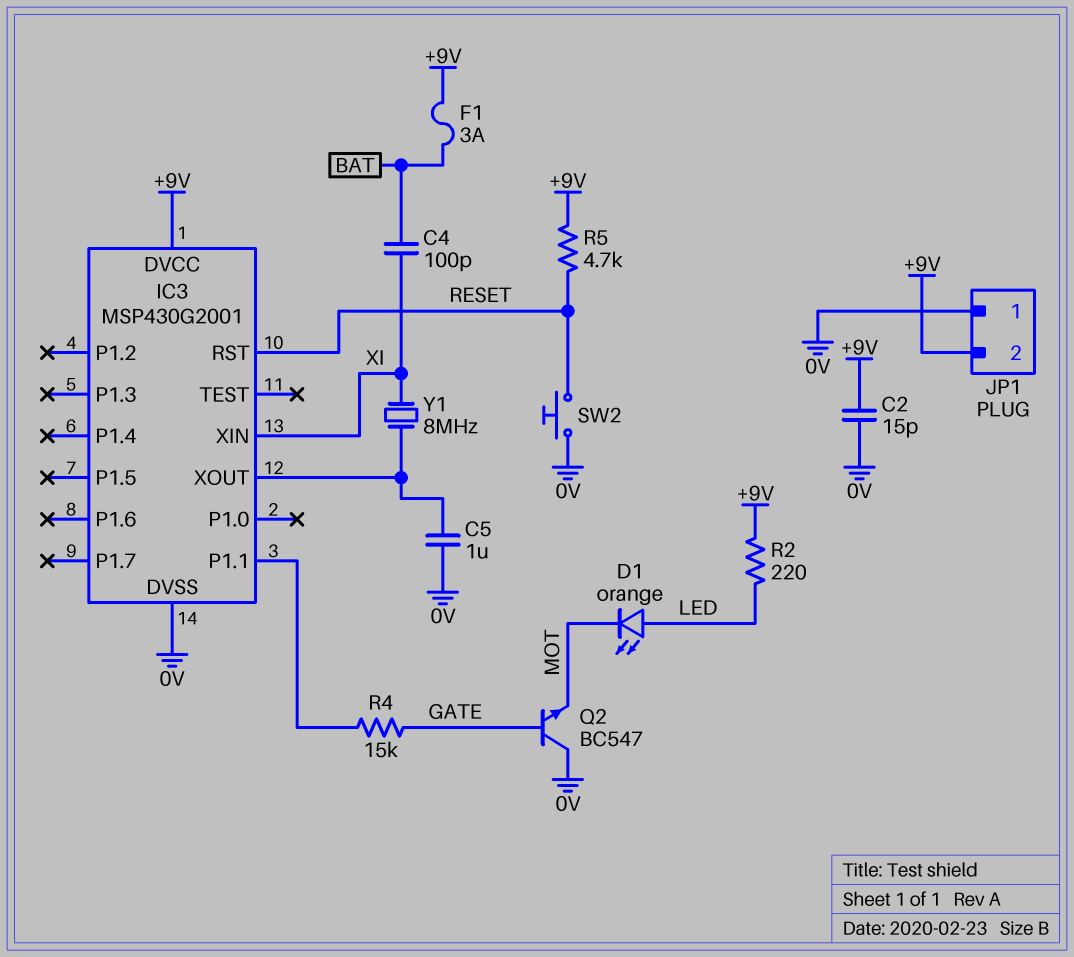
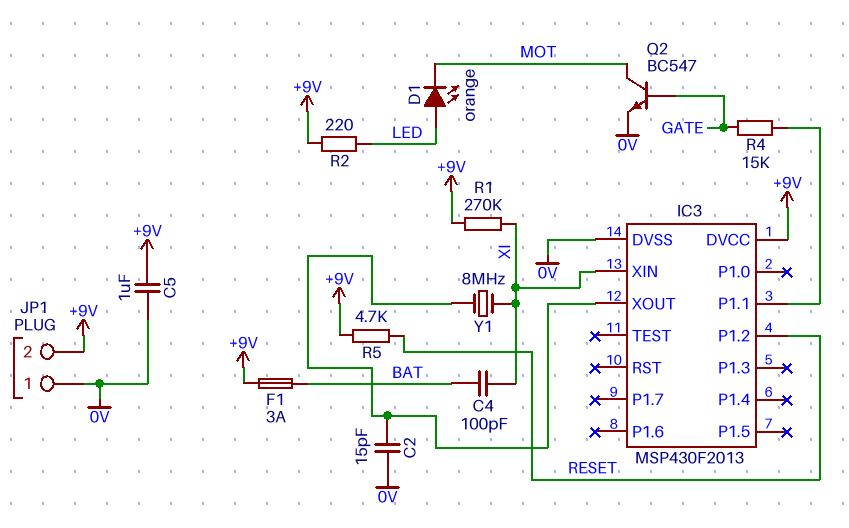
C2: 15pF (+9V, 0V) -> 15pF (0V, IC3/XOUT)
C5: 1uF (0V, IC3/XOUT) -> 1uF (+9V, 0V)
IC3: MSP430G2001 -> MSP430F2013
IC3 pin P1.2: none -> RESET
IC3 pin RST: RESET -> none
Q2: NPN BC547 (B GATE, C 0V, E MOT) -> NPN BC547 (B GATE, C MOT, E 0V)
R1: none -> 270k (+9V, XI)
SW2: button (0V, RESET) -> none

